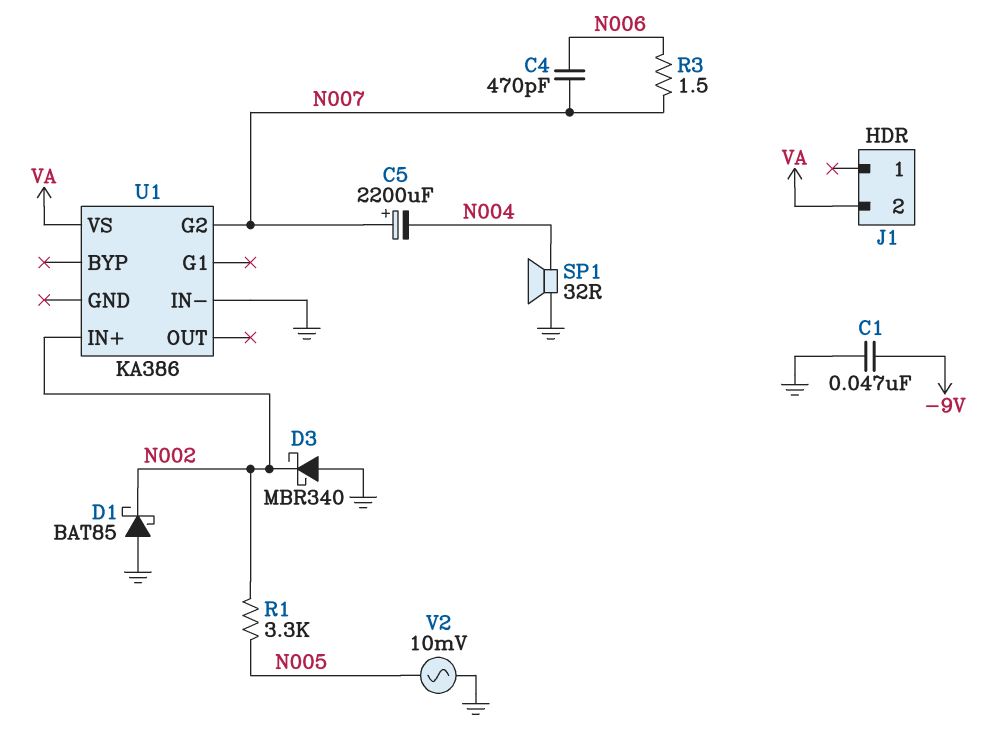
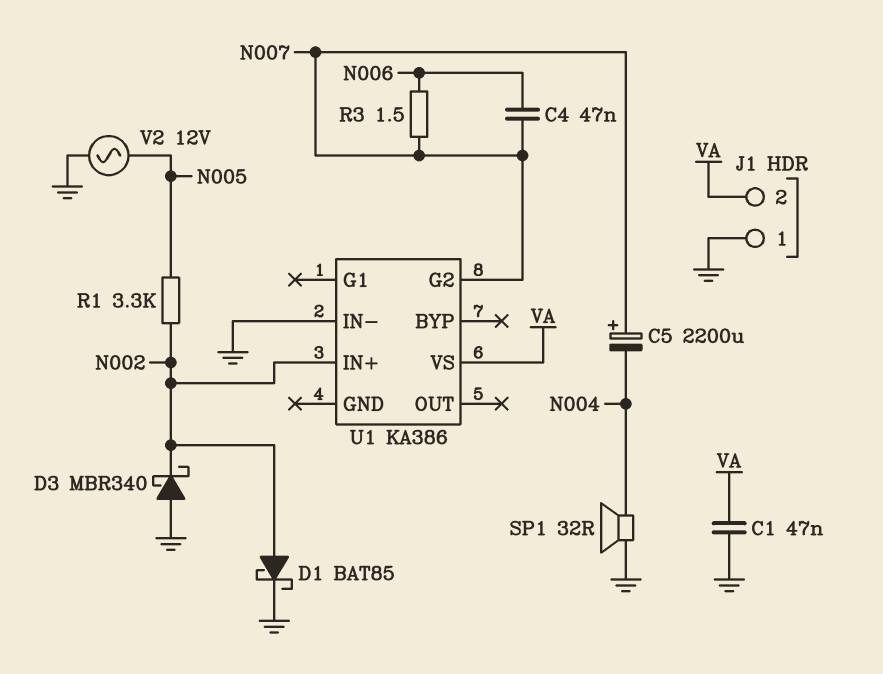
C1: 47nF (-9V, GND) -> 47nF (GND, VA)
C4: 470pF (N006, N007) -> 47nF (N006, N007)
D1: schottky BAT85 (A GND, K N002) -> schottky BAT85 (A N002, K GND)
J1 pin 1: none -> GND
V2: AC 10mV (GND, N005) -> AC 12V (GND, N005)

